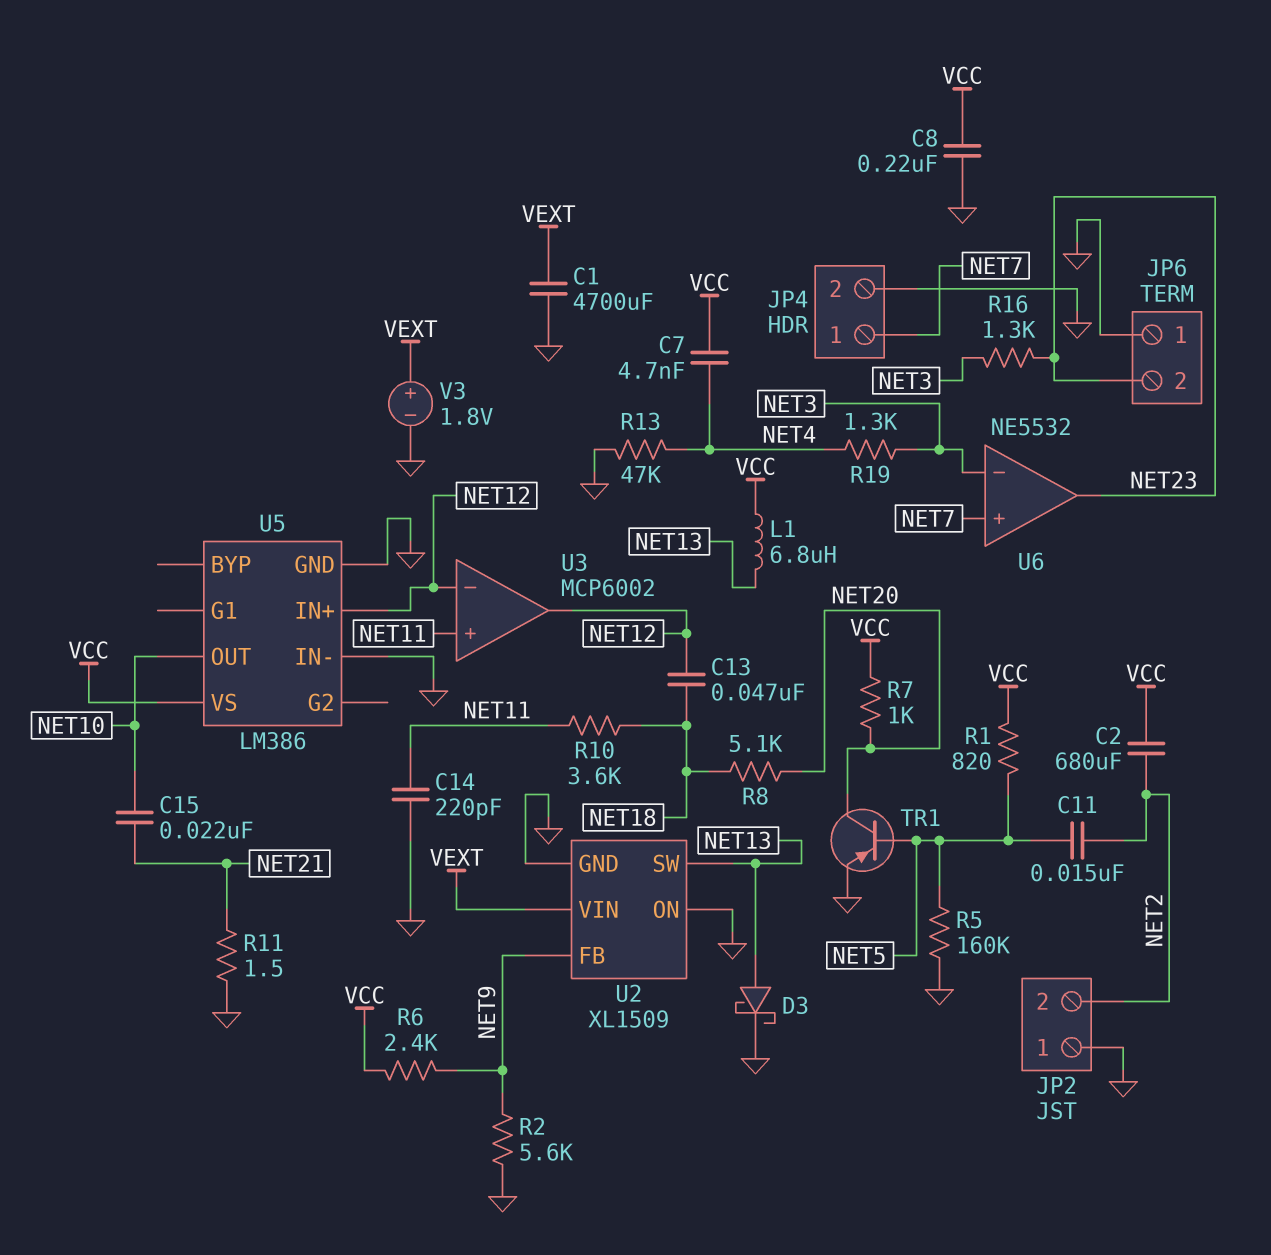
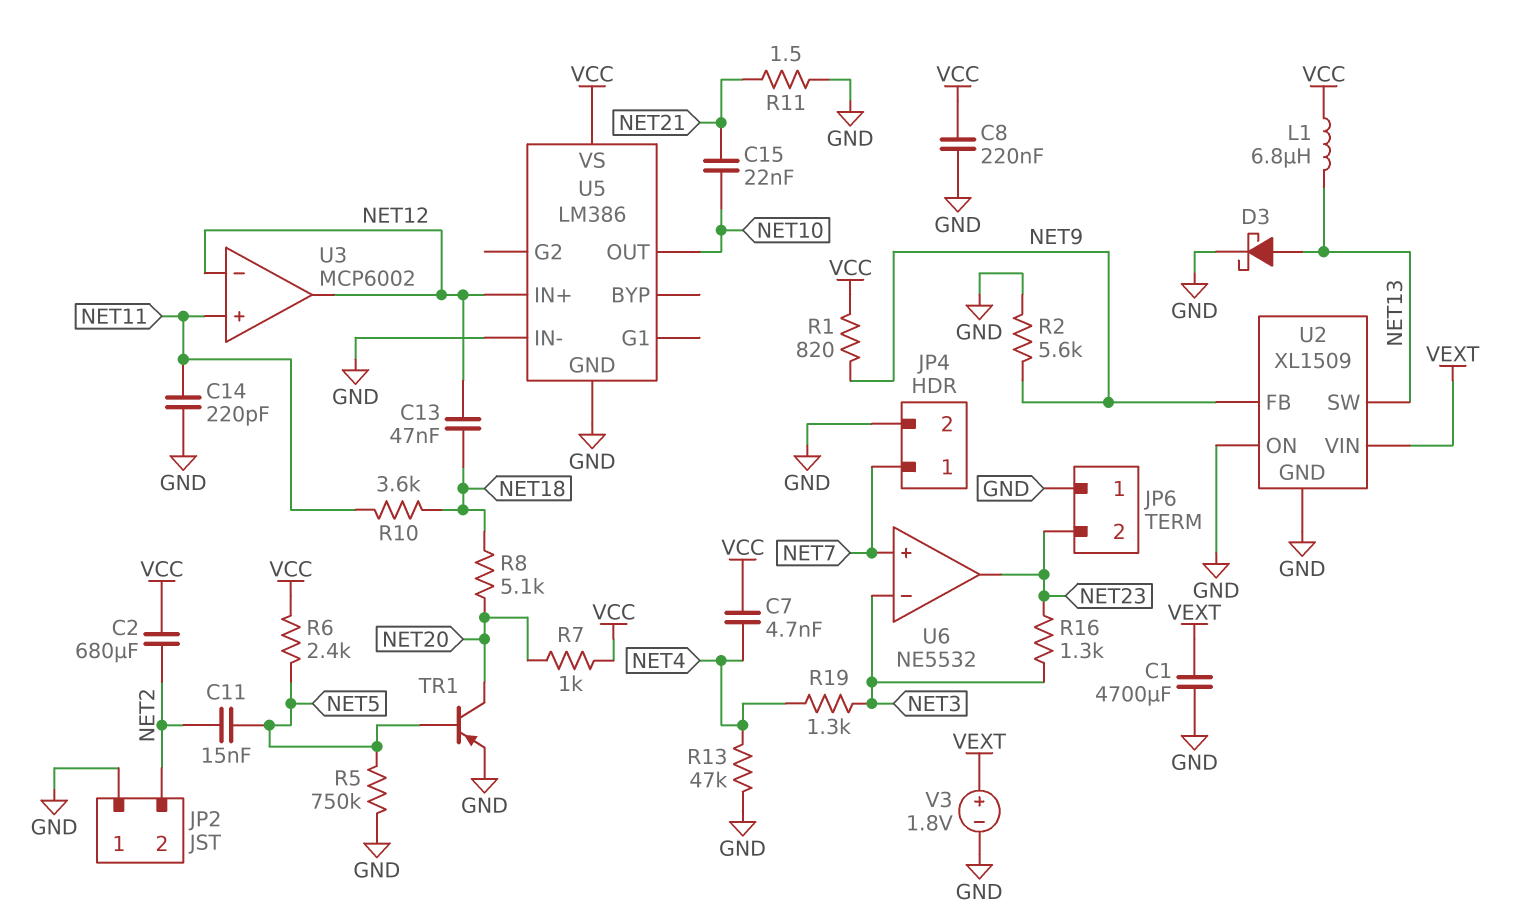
R1: 820 (NET5, VCC) -> 820 (NET9, VCC)
R5: 160k (GND, NET5) -> 750k (GND, NET5)
R6: 2.4k (NET9, VCC) -> 2.4k (NET5, VCC)

